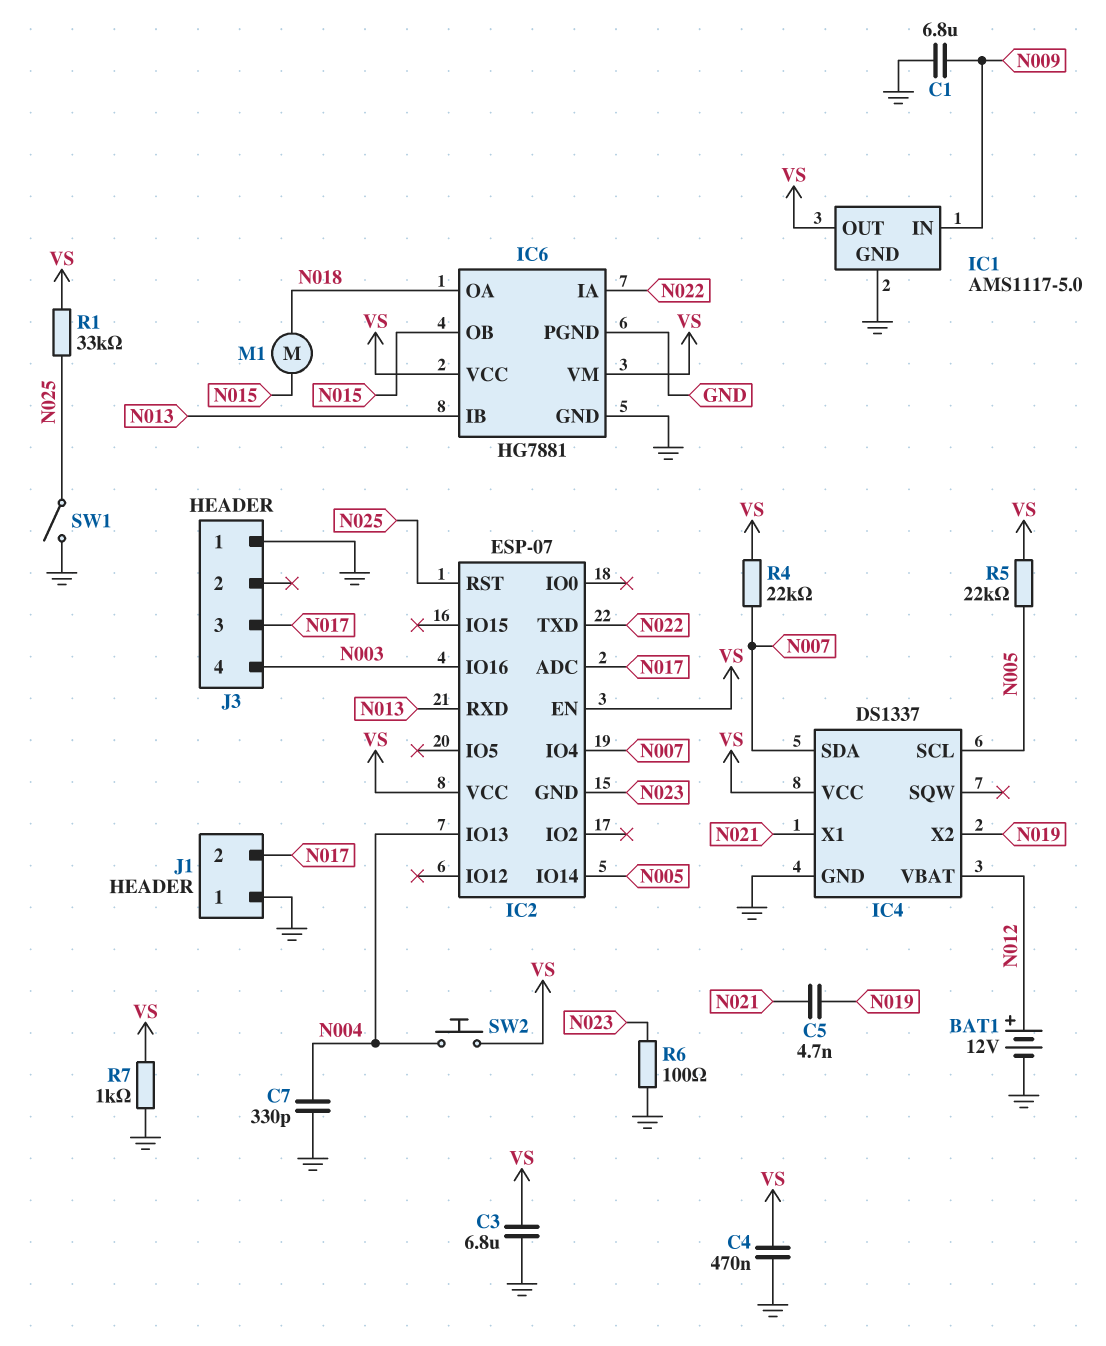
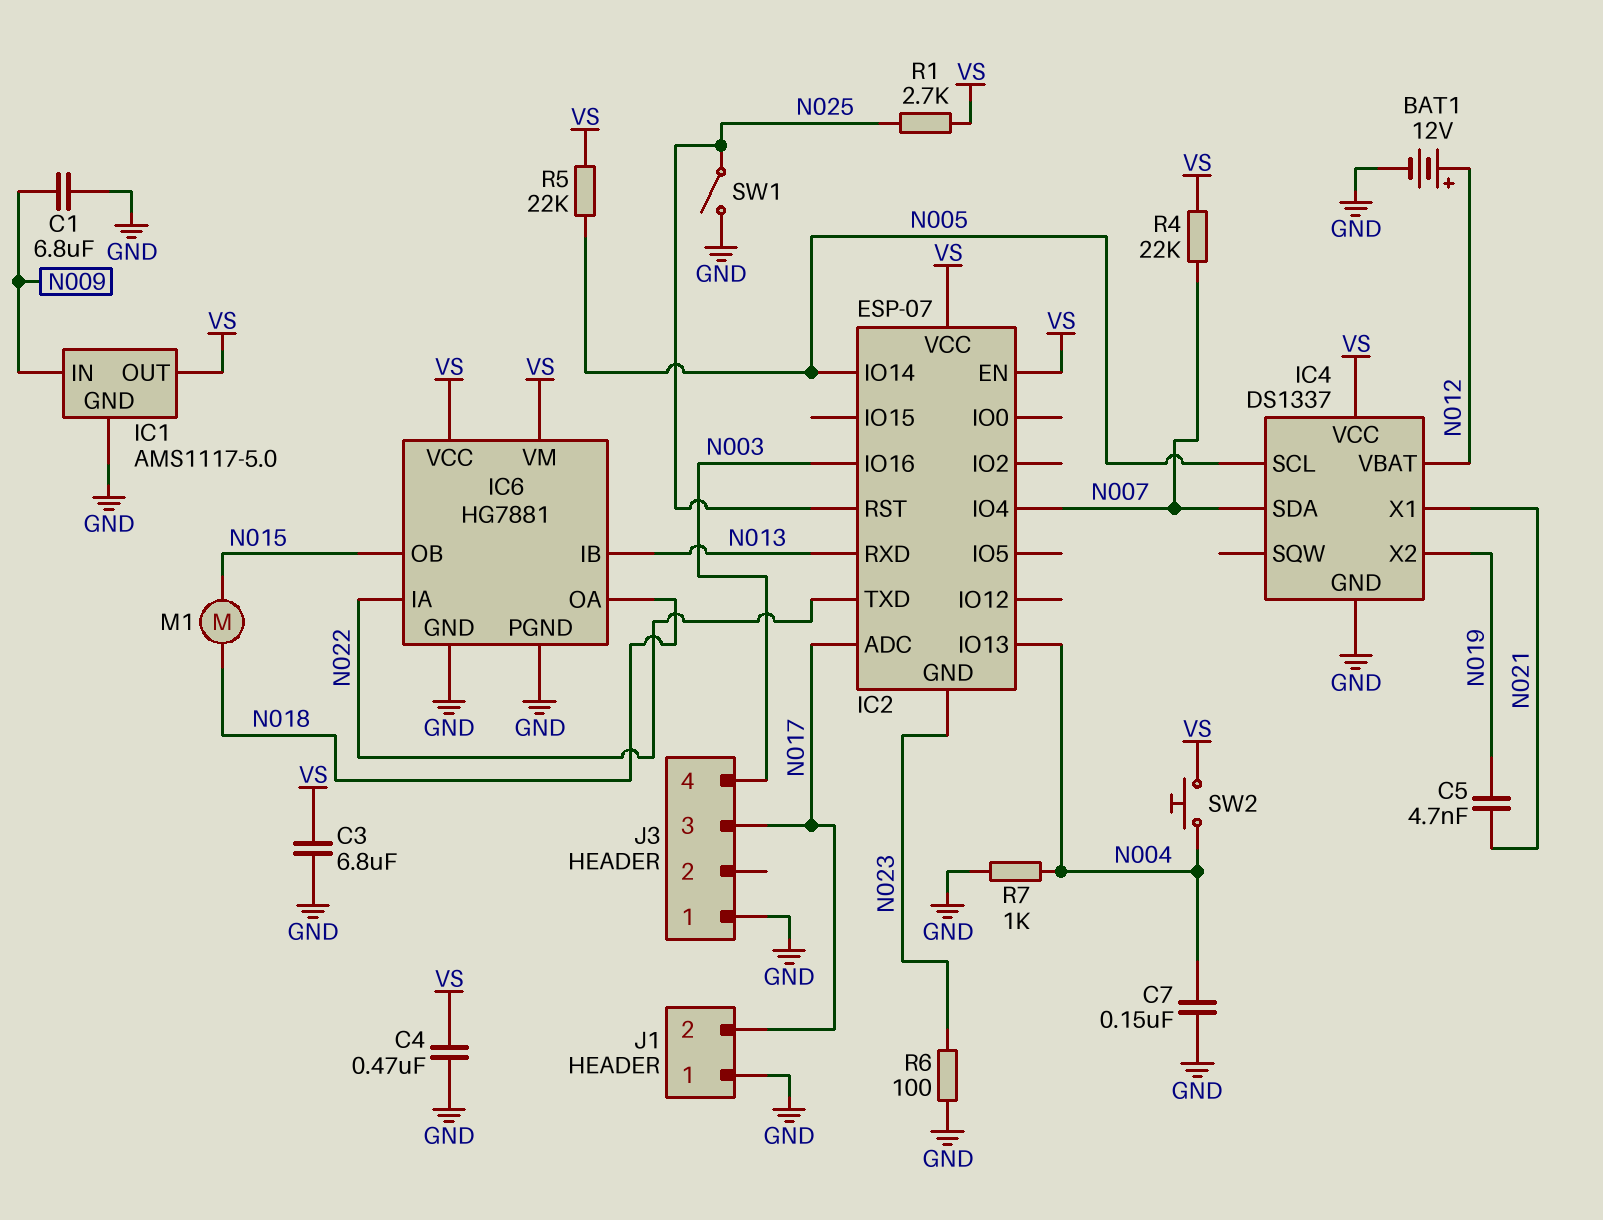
C7: 330pF (GND, N004) -> 150nF (GND, N004)
R1: 33k (N025, VS) -> 2.7k (N025, VS)
R7: 1k (GND, VS) -> 1k (GND, N004)

